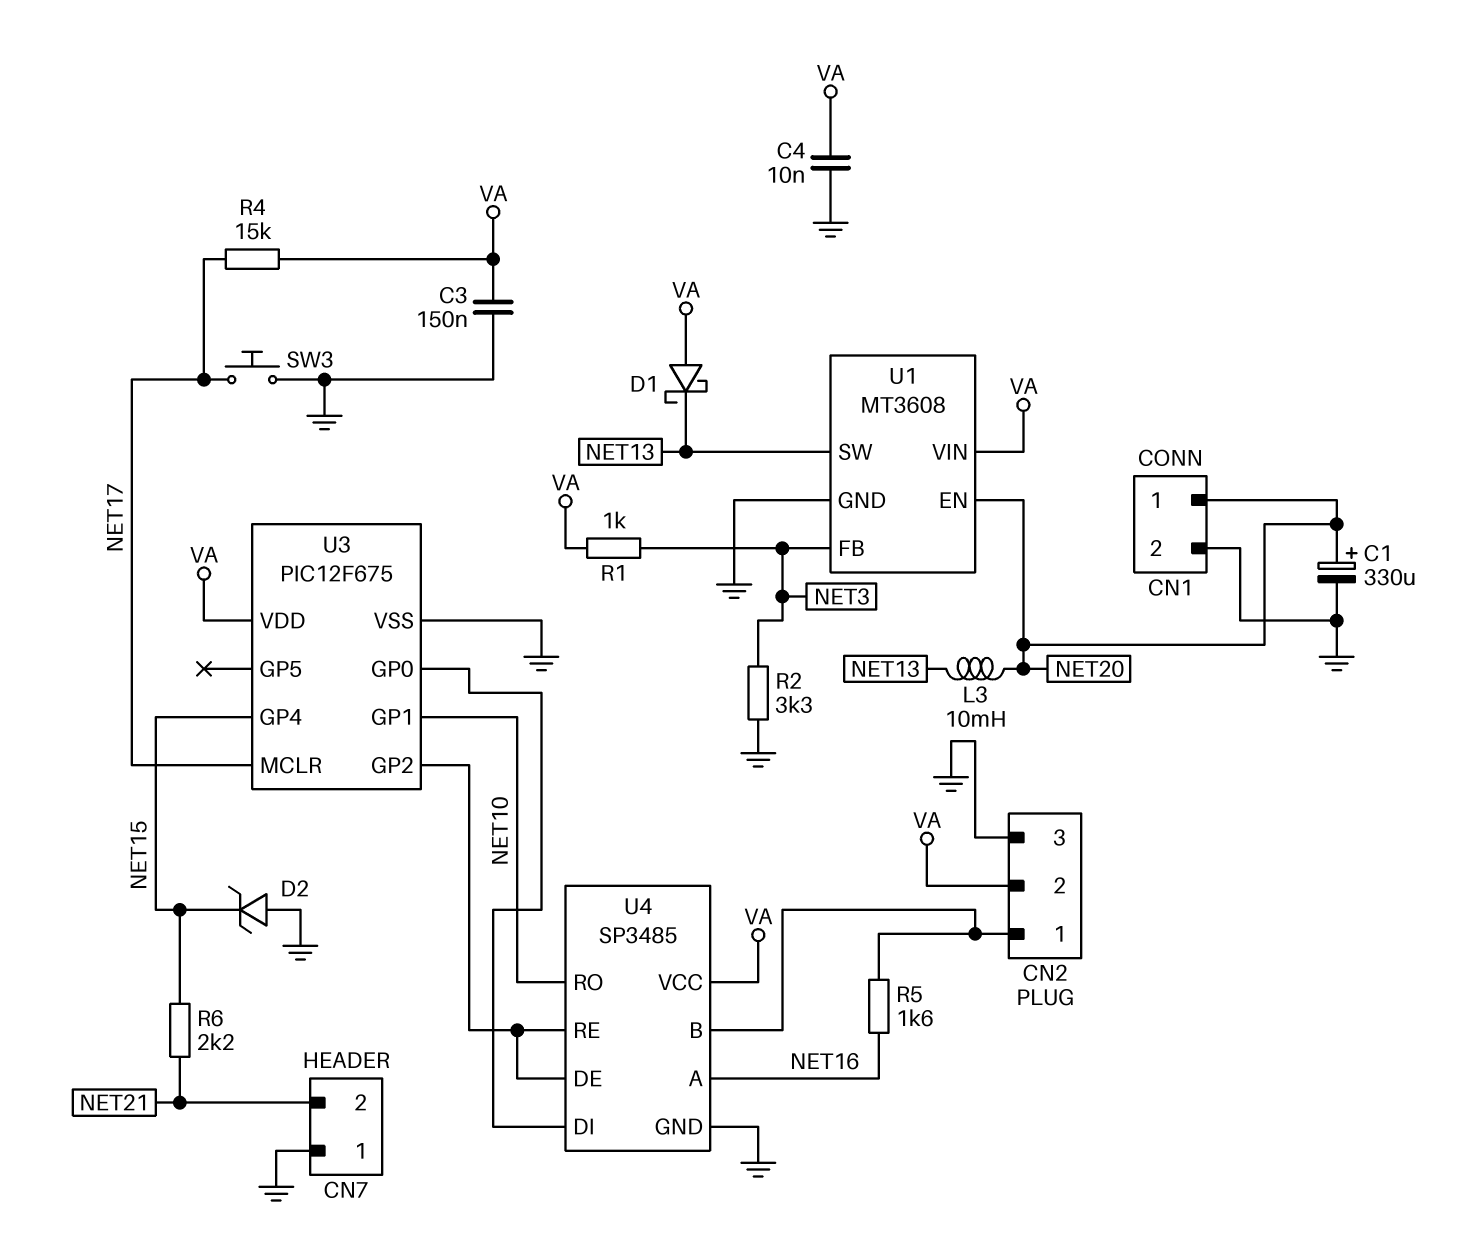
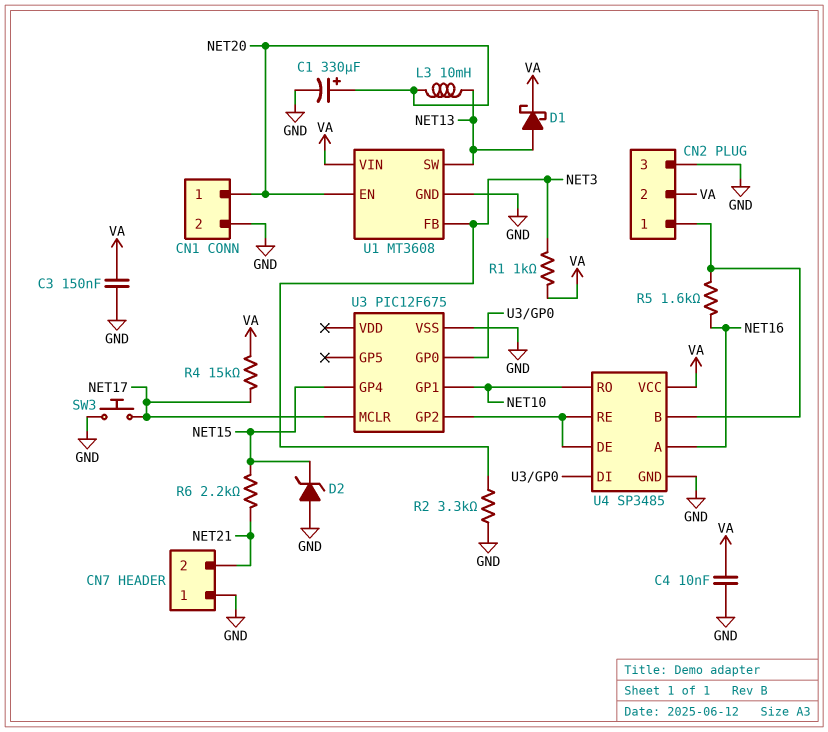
D1: schottky (A VA, K NET13) -> schottky (A NET13, K VA)
U3 pin VDD: VA -> none

